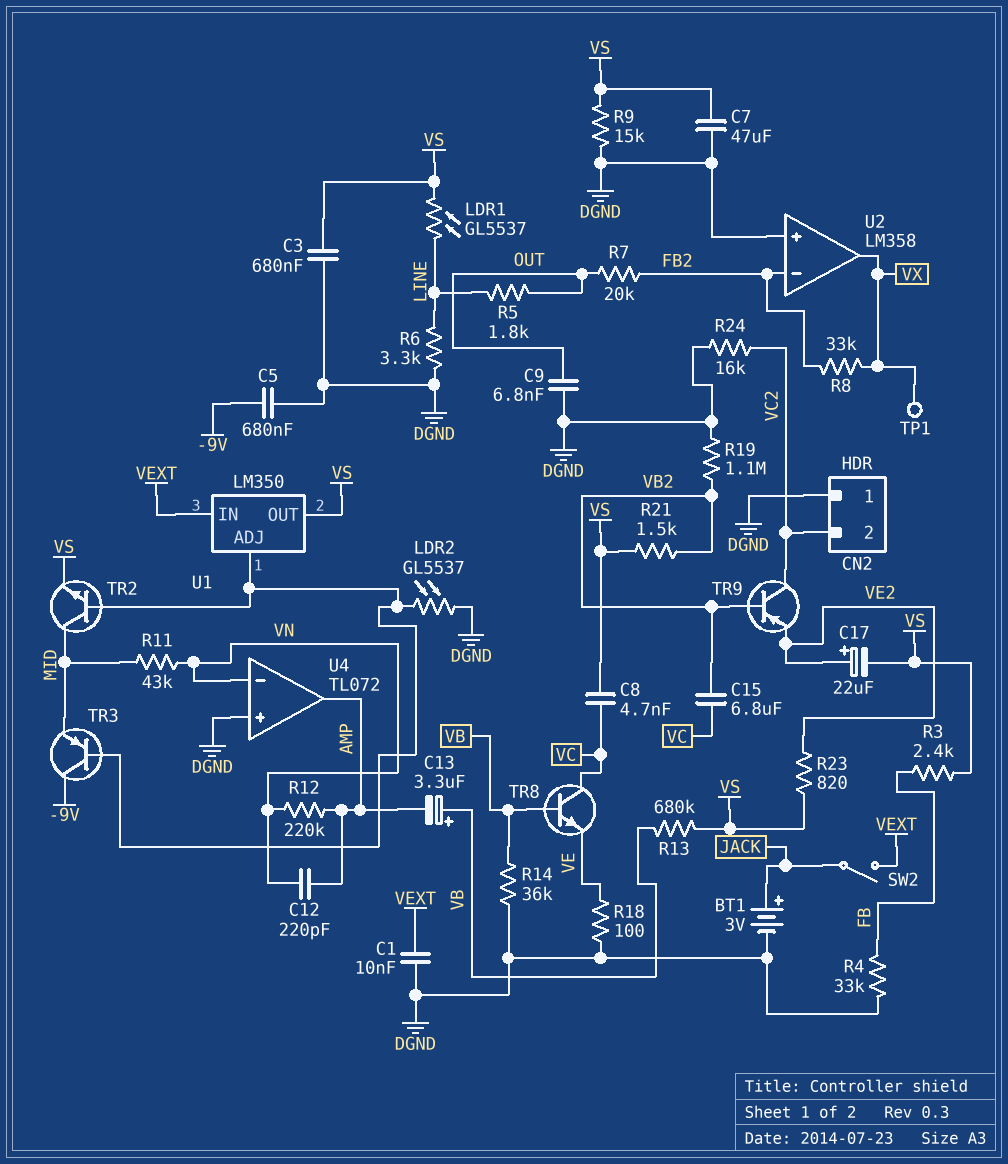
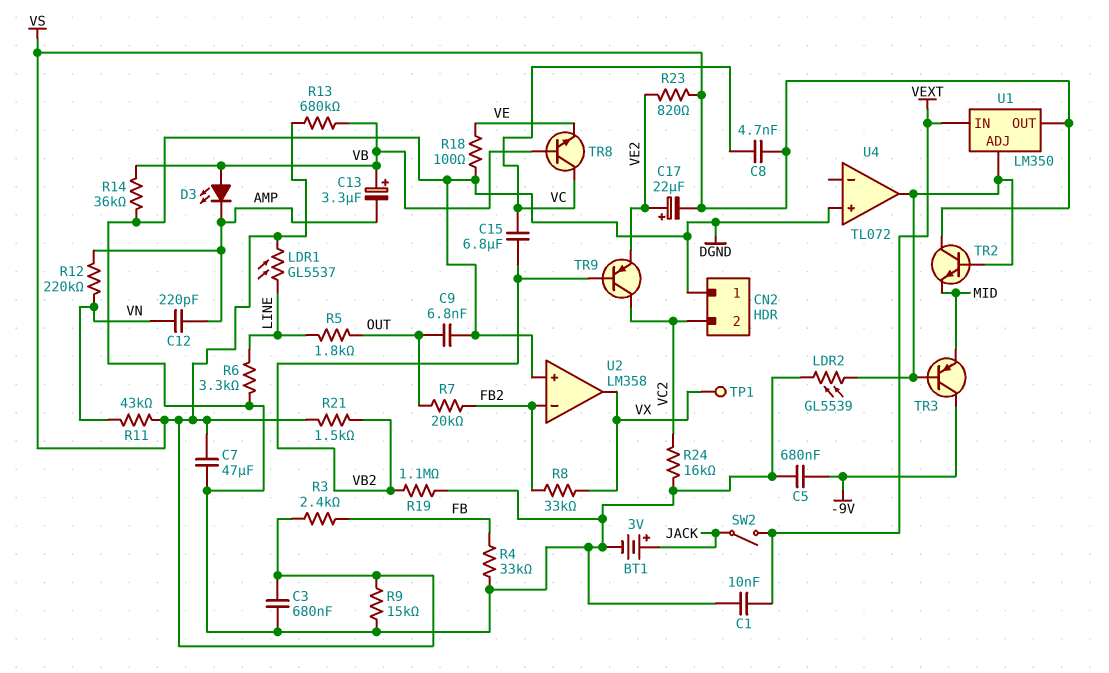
D3: none -> LED (A VB, K AMP)
LDR2: GL5537 (DGND, U1/ADJ) -> GL5539 (DGND, U1/ADJ)
R11: 43k (MID, VN) -> 43k (VN, VS)
TR2: NPN (B U1/ADJ, C MID, E VS) -> NPN (B U1/ADJ, C VS, E MID)
U4 pin in-: VN -> none
U4 pin out: AMP -> U1/ADJ

